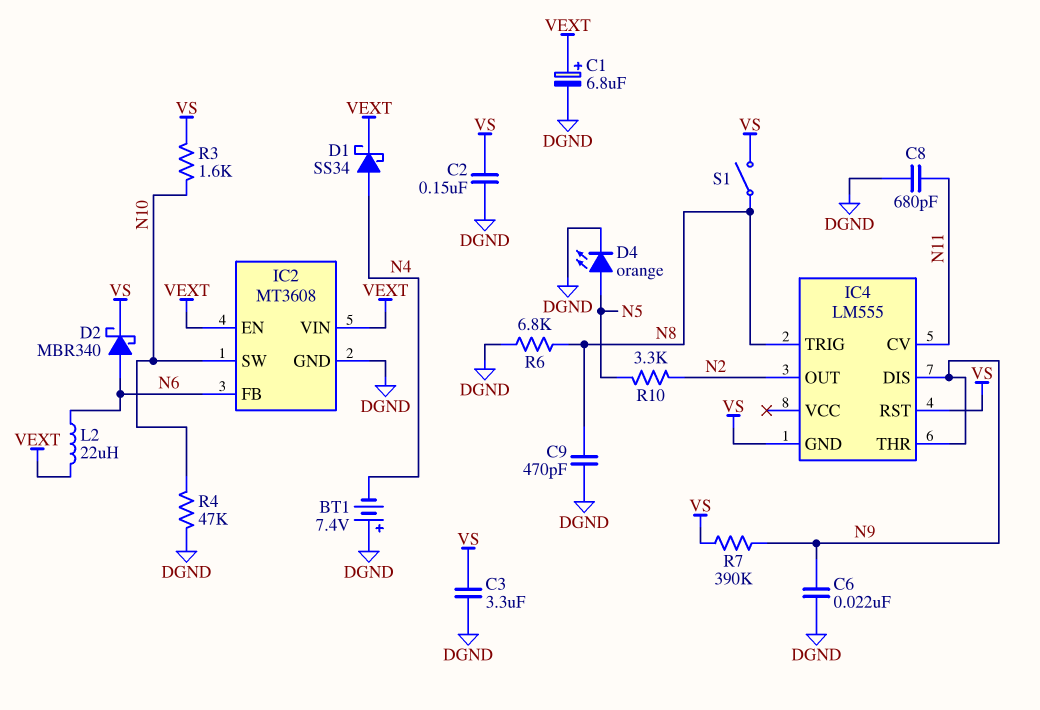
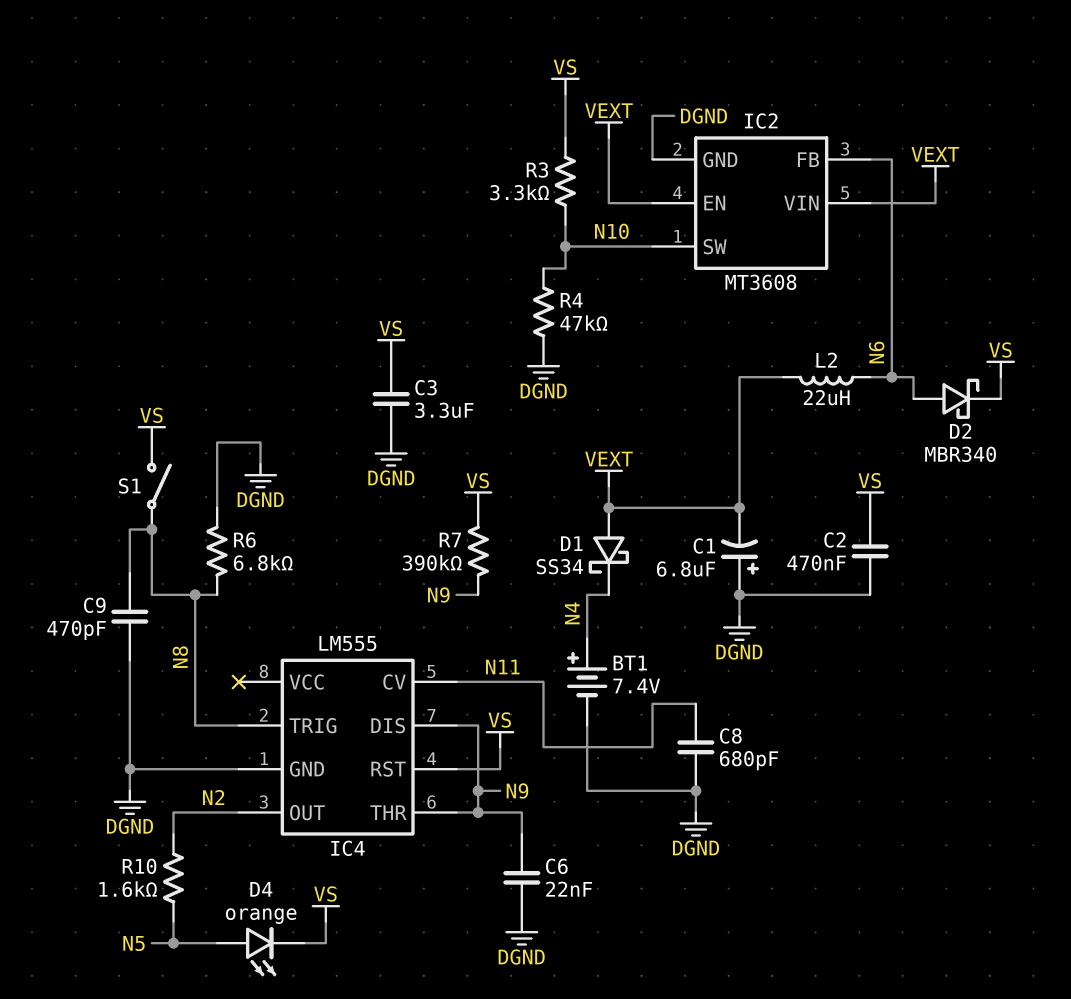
BT1: 7.4V (plus DGND, minus N4) -> 7.4V (plus N4, minus DGND)
C1: 6.8uF (plus VEXT, minus DGND) -> 6.8uF (plus DGND, minus VEXT)
C2: 150nF (DGND, VS) -> 470nF (DGND, VS)
D1: schottky SS34 (A N4, K VEXT) -> schottky SS34 (A VEXT, K N4)
D4: LED orange (A N5, K DGND) -> LED orange (A N5, K VS)
IC4 pin GND: VS -> DGND
R3: 1.6k (N10, VS) -> 3.3k (N10, VS)
R10: 3.3k (N2, N5) -> 1.6k (N2, N5)

